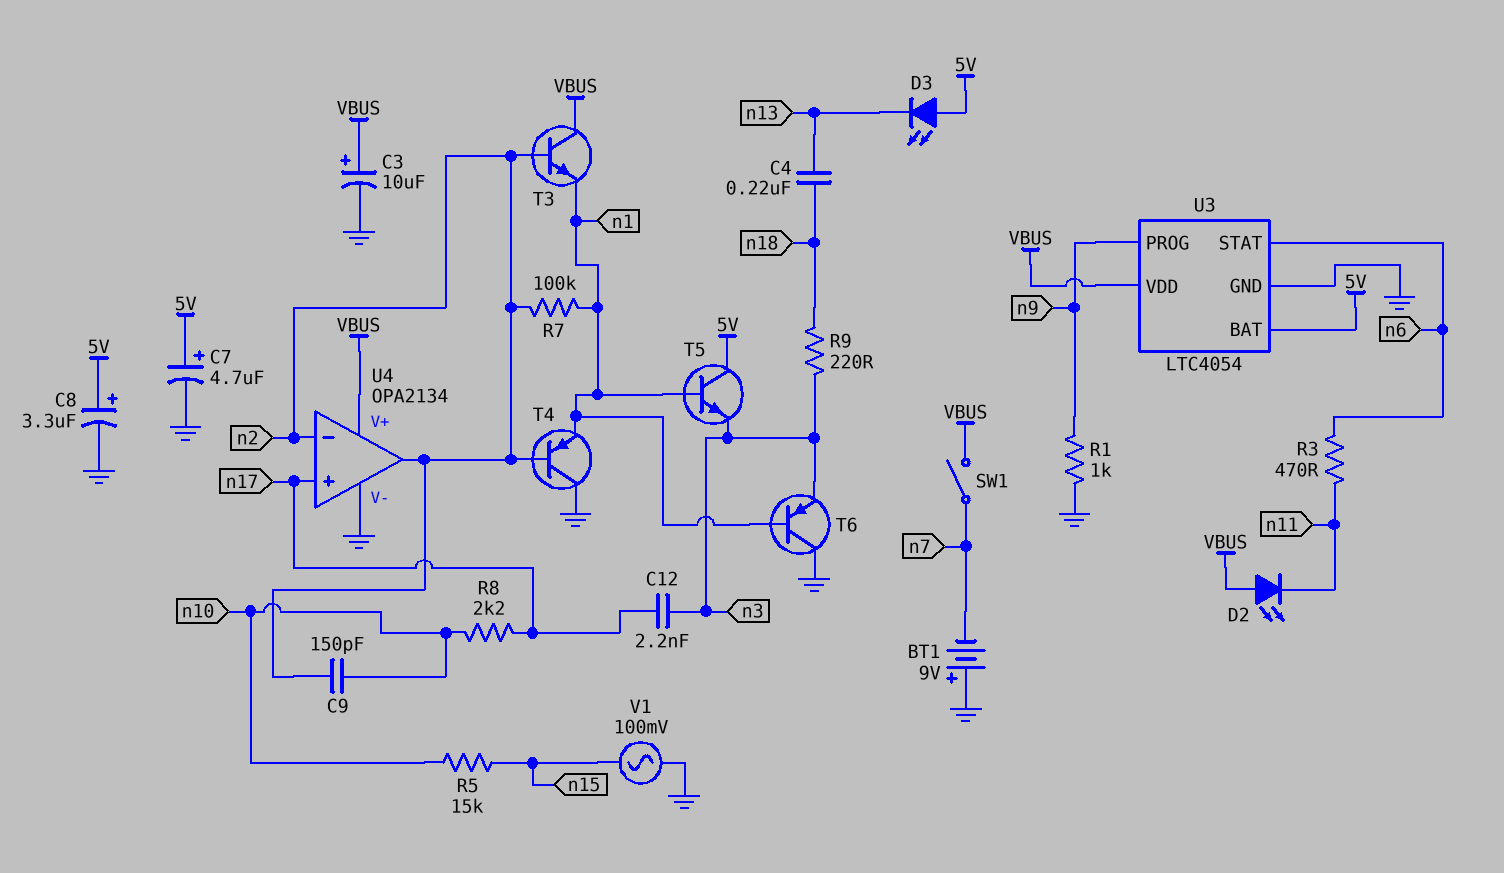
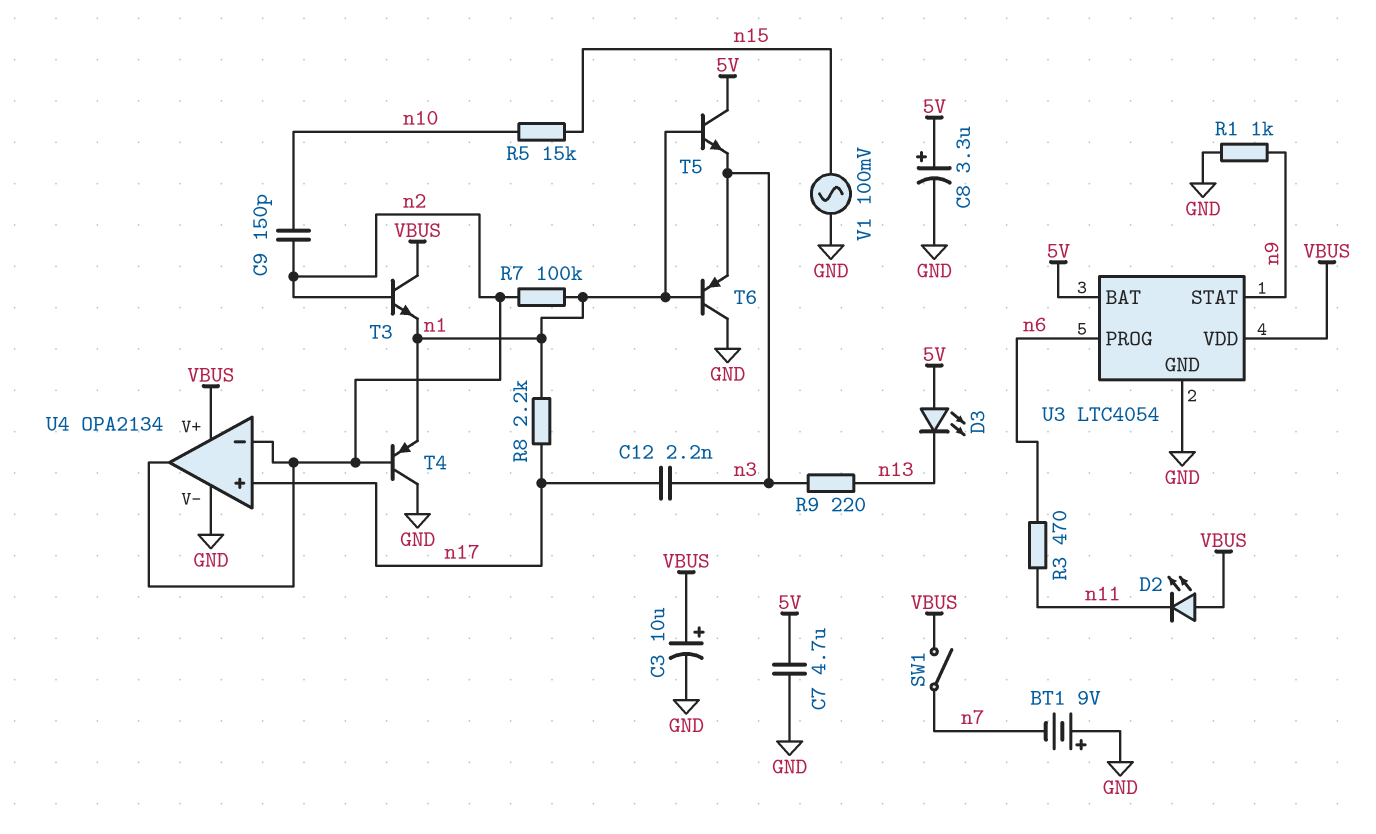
C4: 220nF (n13, n18) -> none
C7: 4.7uF (plus 5V, minus GND) -> 4.7uF (5V, GND)
R8: 2.2k (n10, n17) -> 2.2k (n1, n17)
R9: 220 (n3, n18) -> 220 (n3, n13)
U3 pin PROG: n9 -> n6
U3 pin STAT: n6 -> n9

